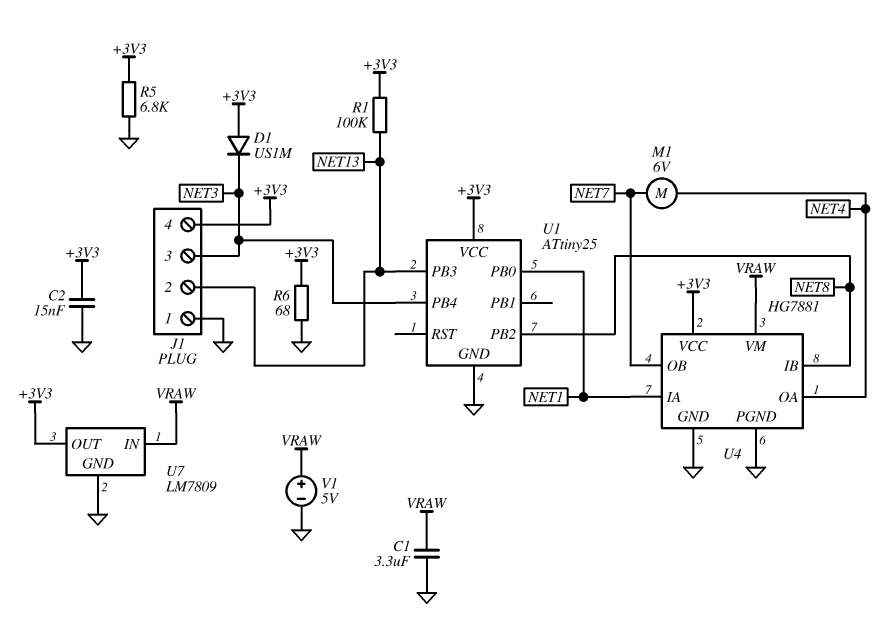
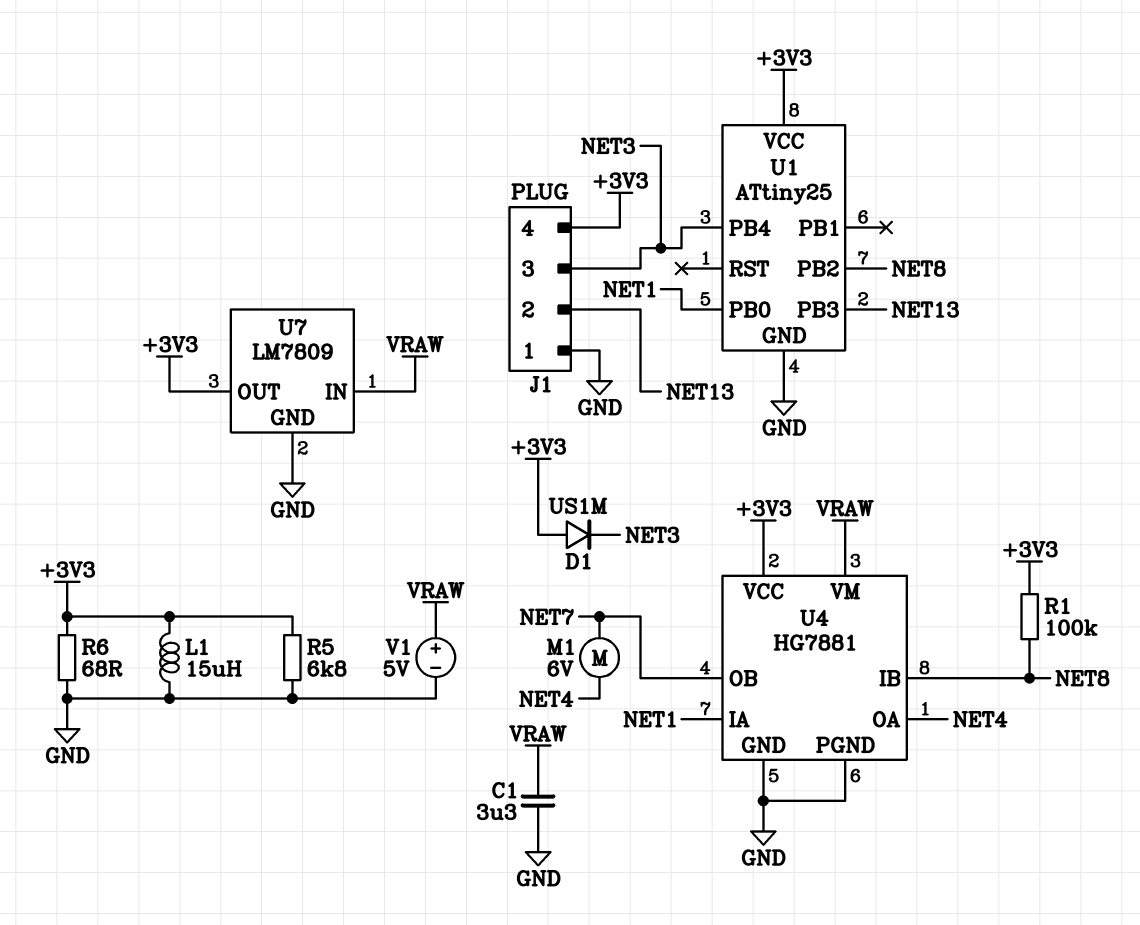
C2: 15nF (+3V3, GND) -> none
L1: none -> 15uH (+3V3, GND)
R1: 100k (+3V3, NET13) -> 100k (+3V3, NET8)

